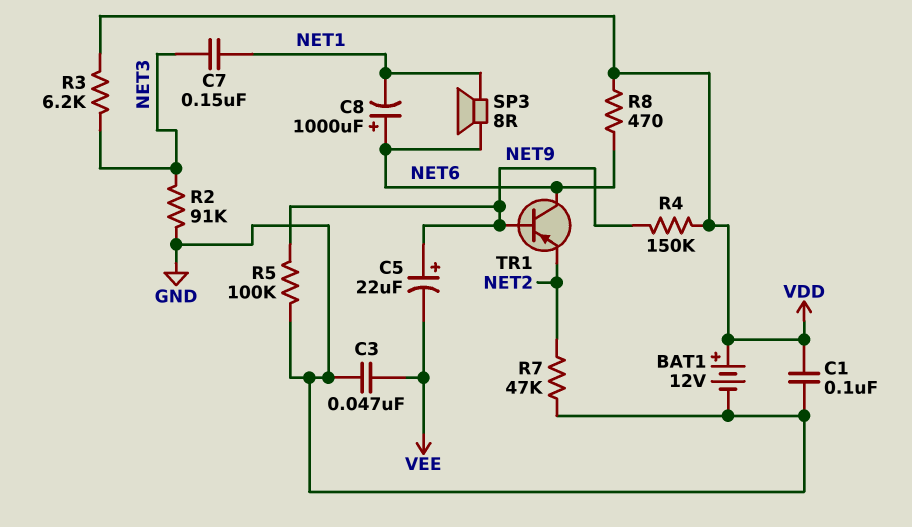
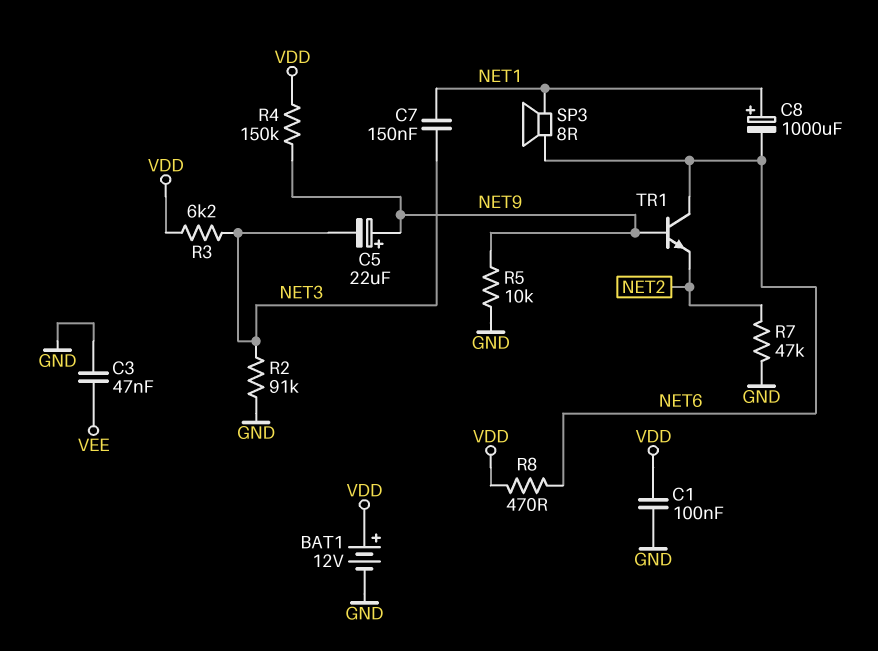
C5: 22uF (plus NET9, minus VEE) -> 22uF (plus NET9, minus NET3)
C8: 1000uF (plus NET6, minus NET1) -> 1000uF (plus NET1, minus NET6)
R5: 100k (GND, NET9) -> 10k (GND, NET9)
TR1: PNP (B NET9, C NET6, E NET2) -> NPN (B NET9, C NET6, E NET2)

